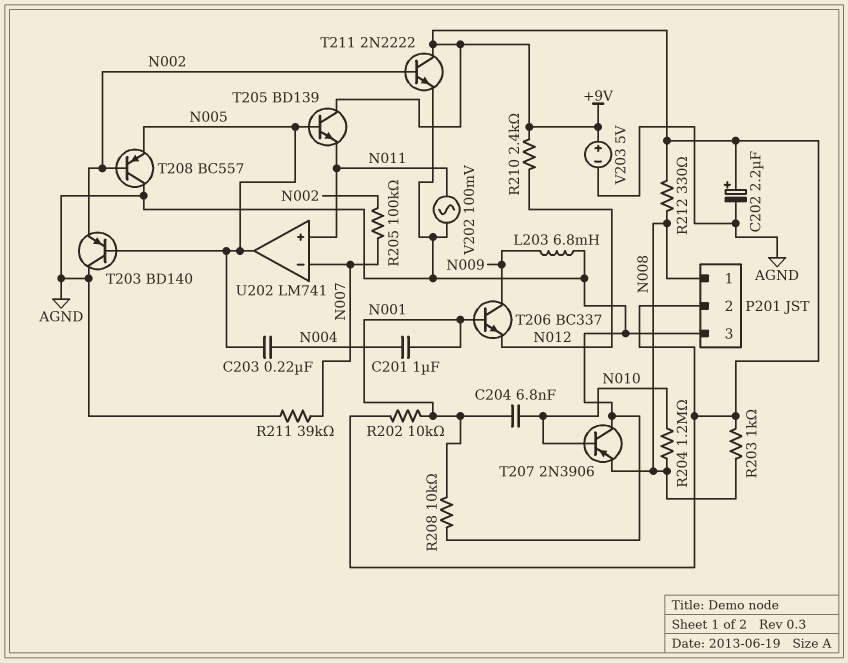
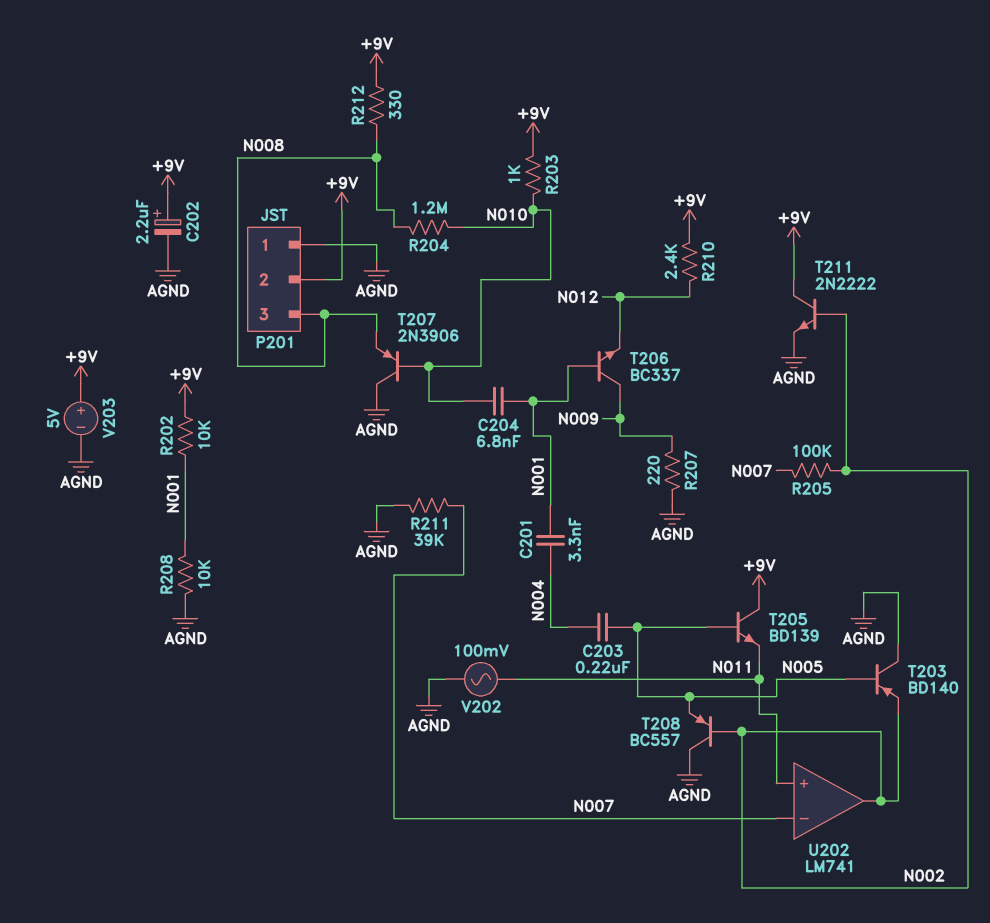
C201: 1uF (N001, N004) -> 3.3nF (N001, N004)
L203: 6.8mH (AGND, N009) -> none
P201 pin 1: N008 -> AGND
P201 pin 3: AGND -> N008
R203: 1k (+9V, N008) -> 1k (+9V, N010)
R207: none -> 220 (AGND, N009)
U202 pin out: N005 -> N002

